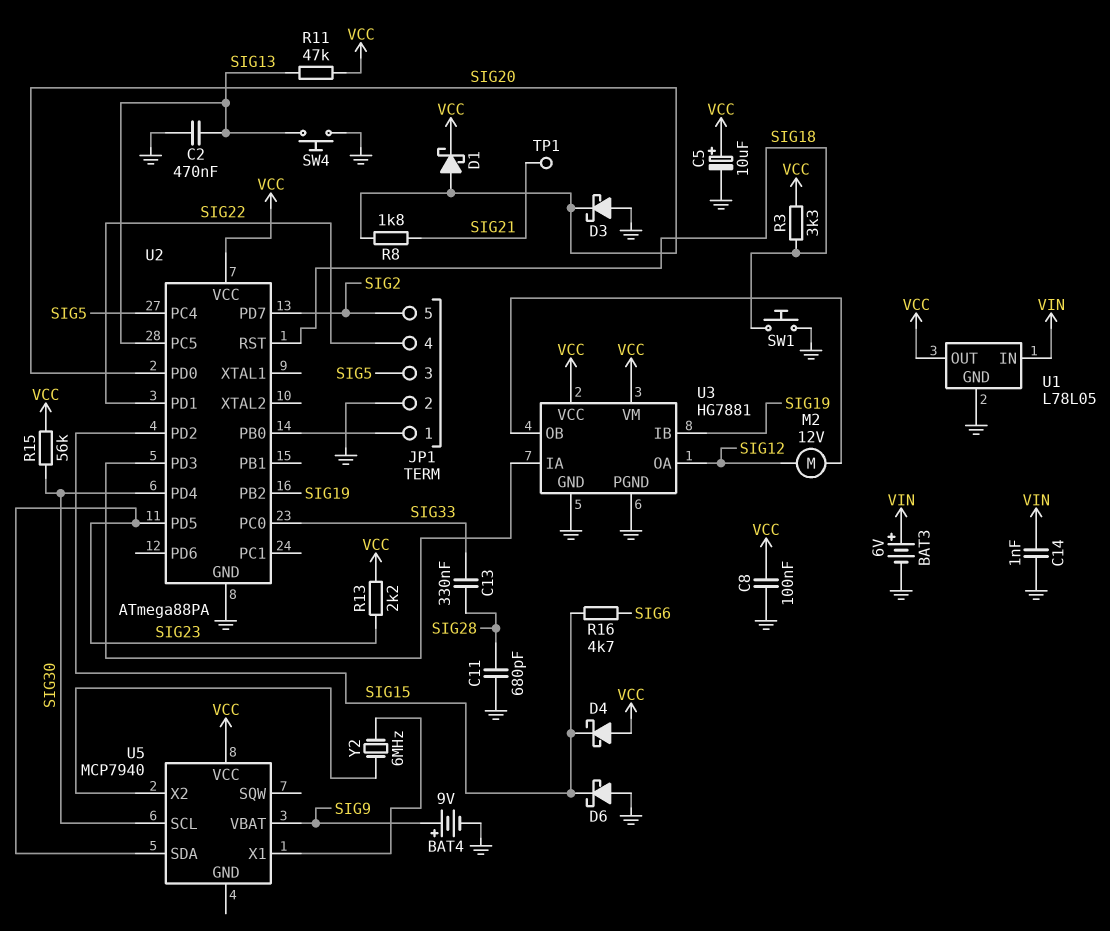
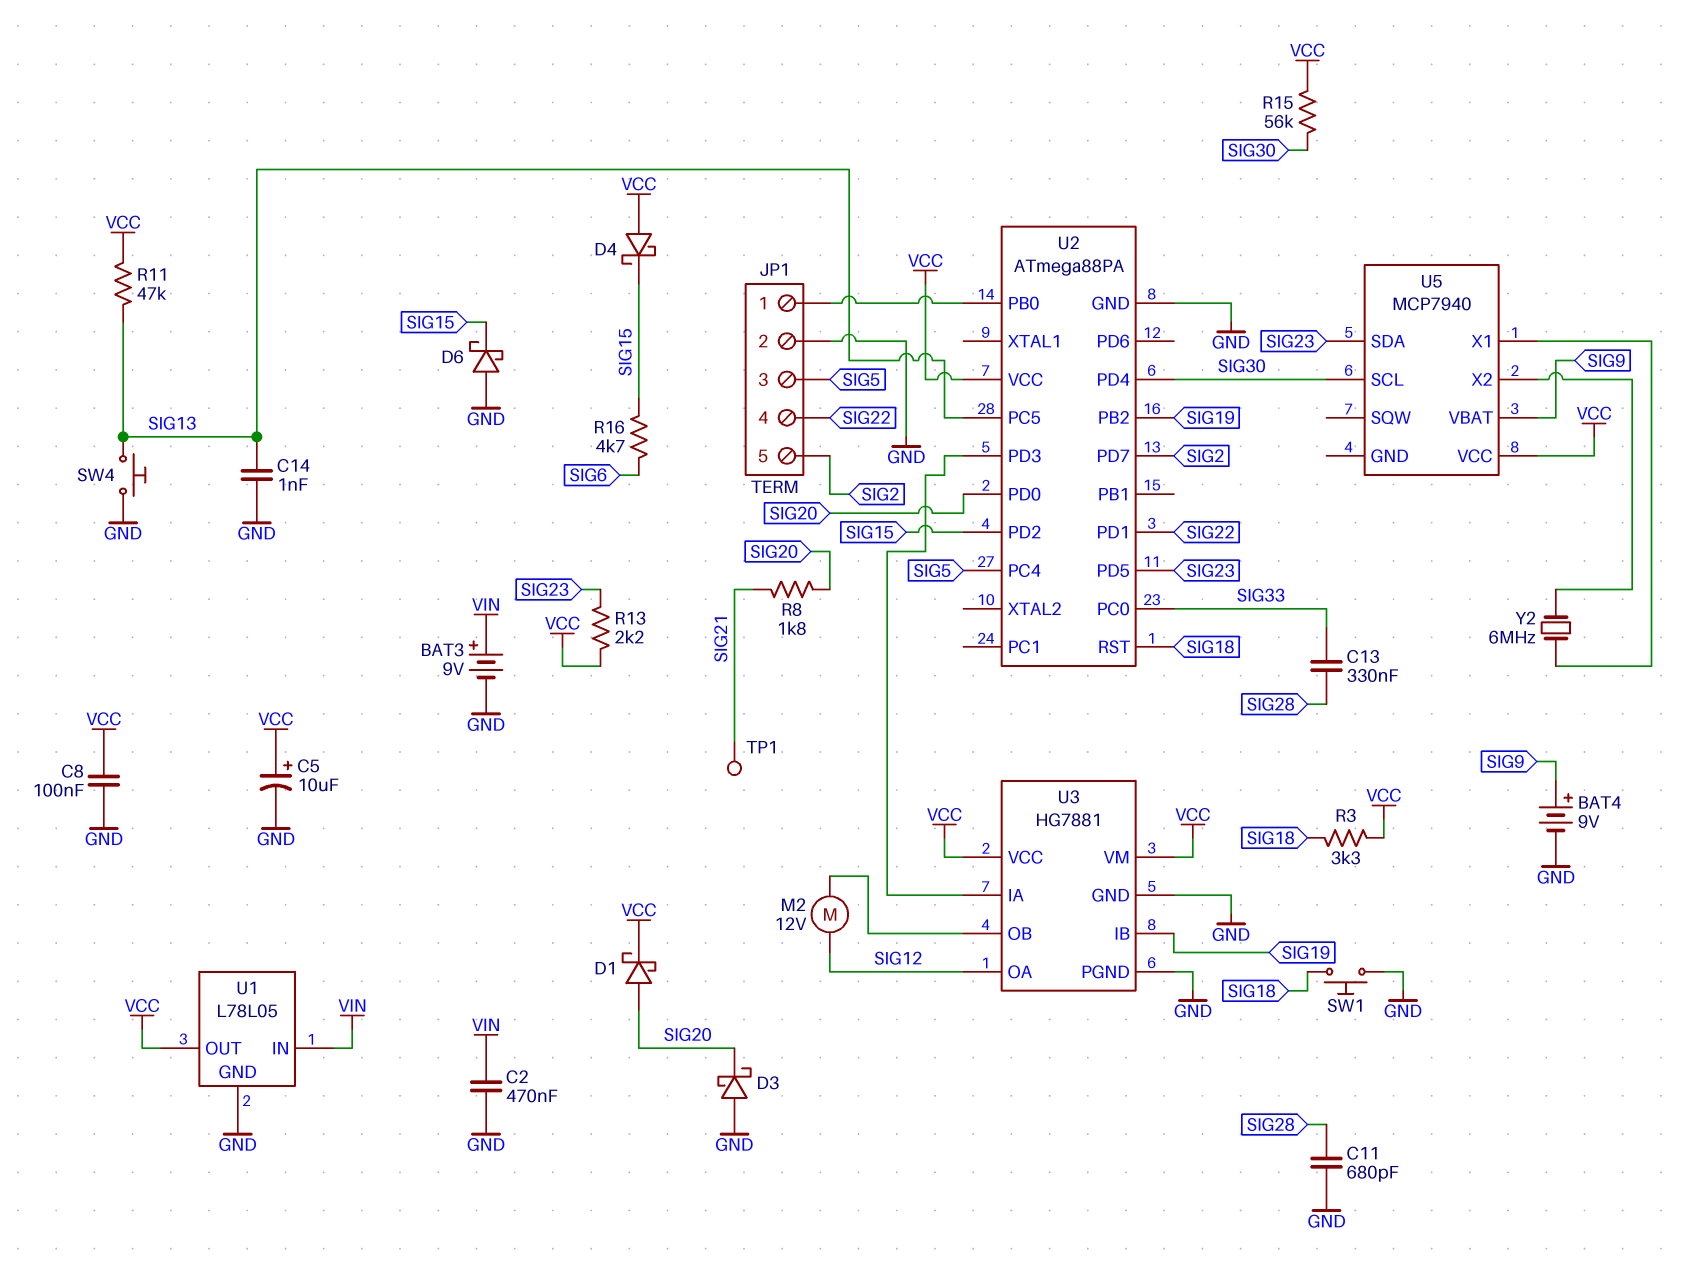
BAT3: 6V (plus VIN, minus GND) -> 9V (plus VIN, minus GND)
C2: 470nF (GND, SIG13) -> 470nF (GND, VIN)
C14: 1nF (GND, VIN) -> 1nF (GND, SIG13)

